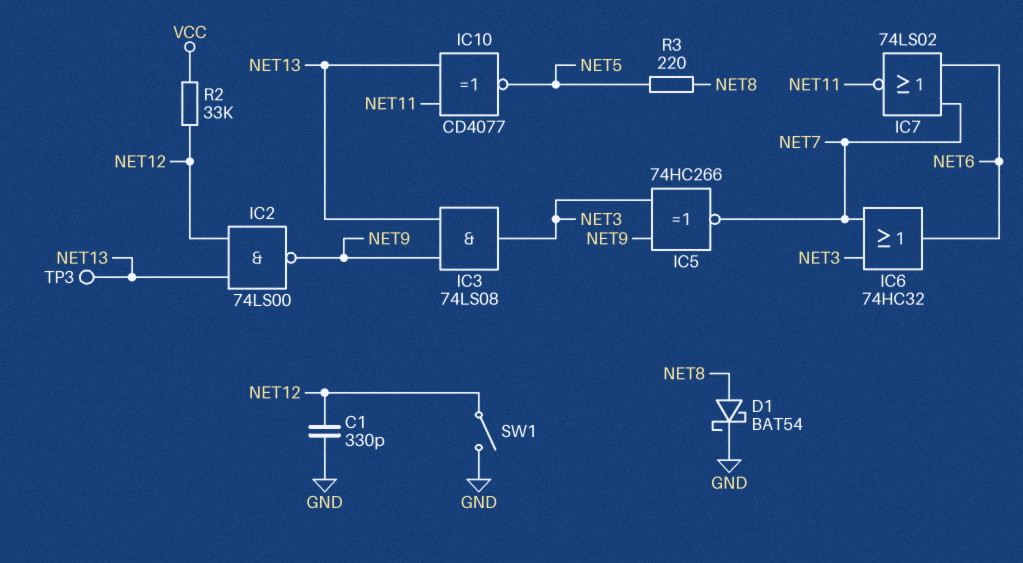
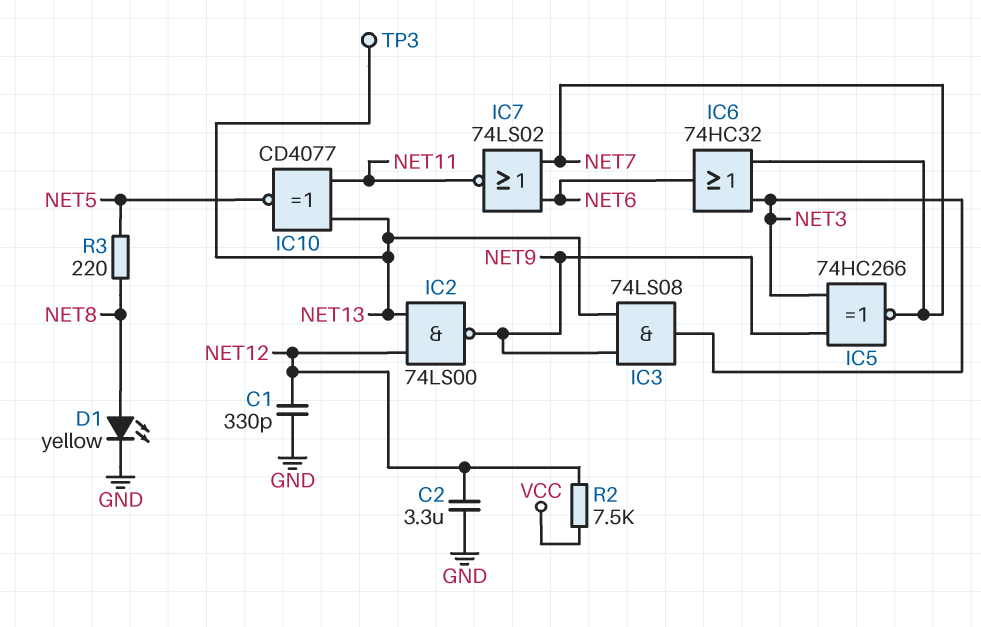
C2: none -> 3.3uF (GND, NET12)
D1: schottky BAT54 (A NET8, K GND) -> LED yellow (A NET8, K GND)
R2: 33k (NET12, VCC) -> 7.5k (NET12, VCC)
SW1: switch (GND, NET12) -> none

